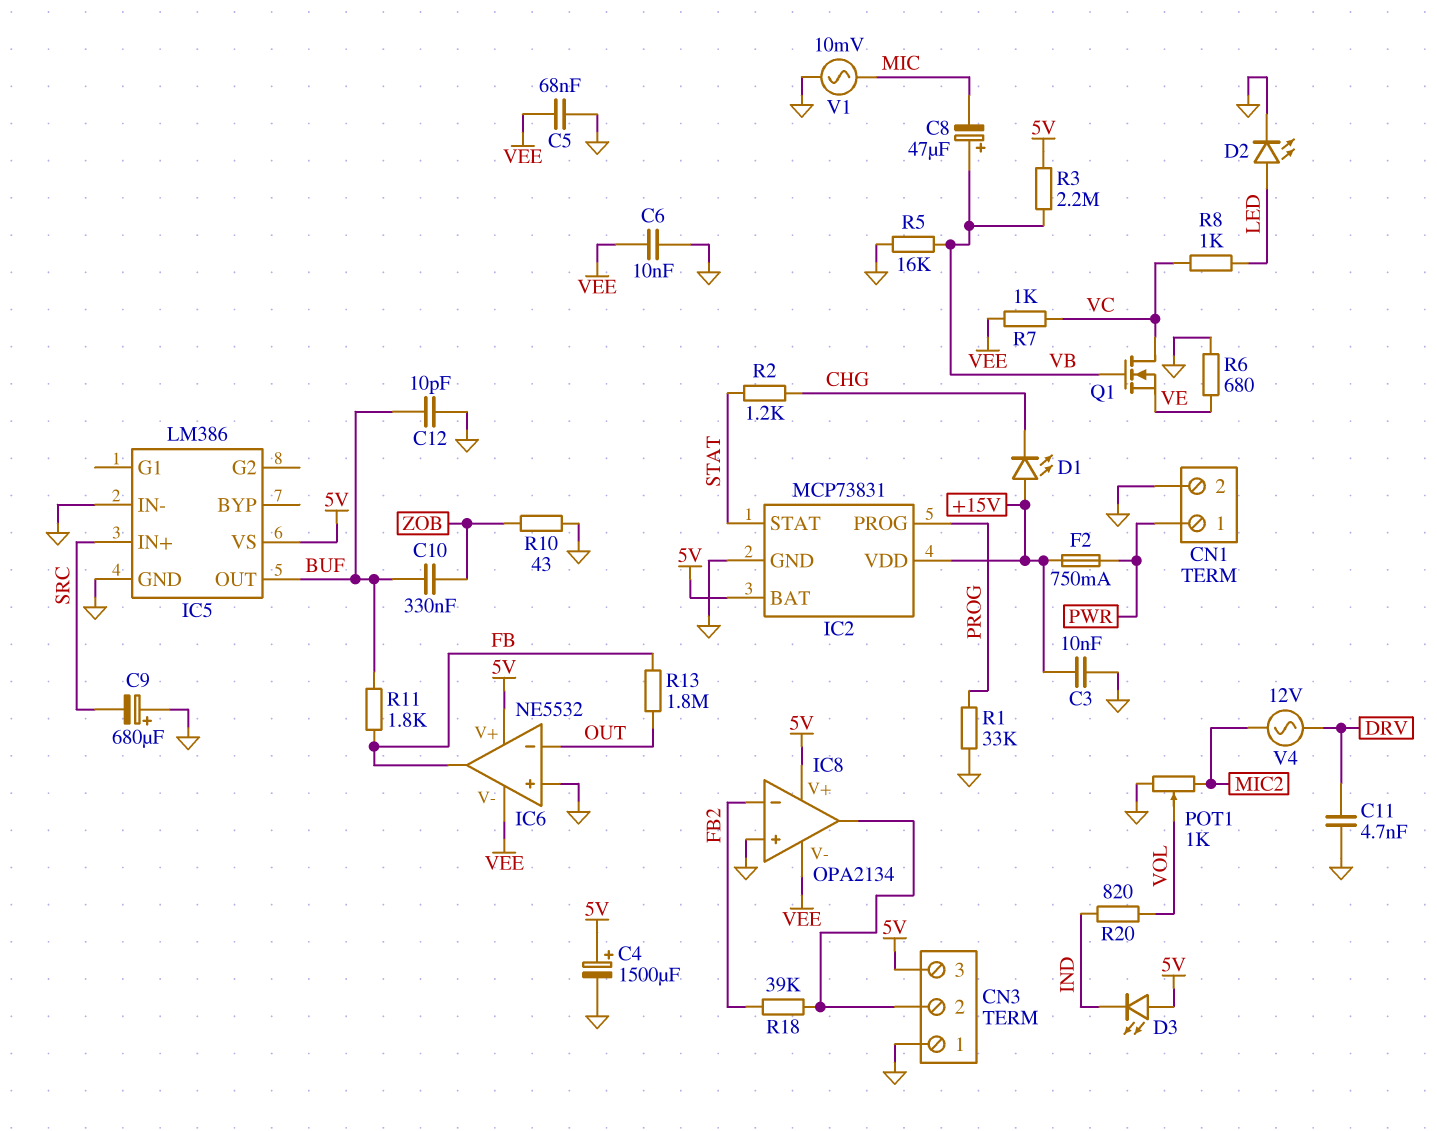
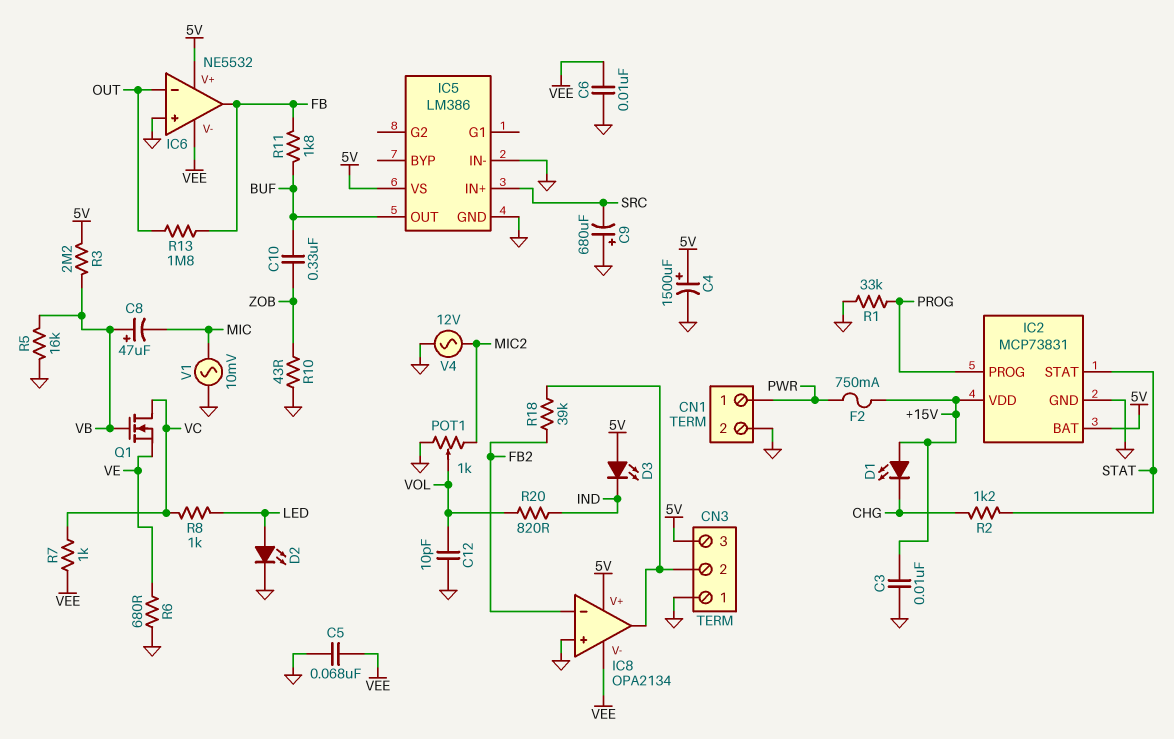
C11: 4.7nF (DRV, GND) -> none
C12: 10pF (BUF, GND) -> 10pF (GND, VOL)
V4: AC 12V (DRV, MIC2) -> AC 12V (GND, MIC2)

